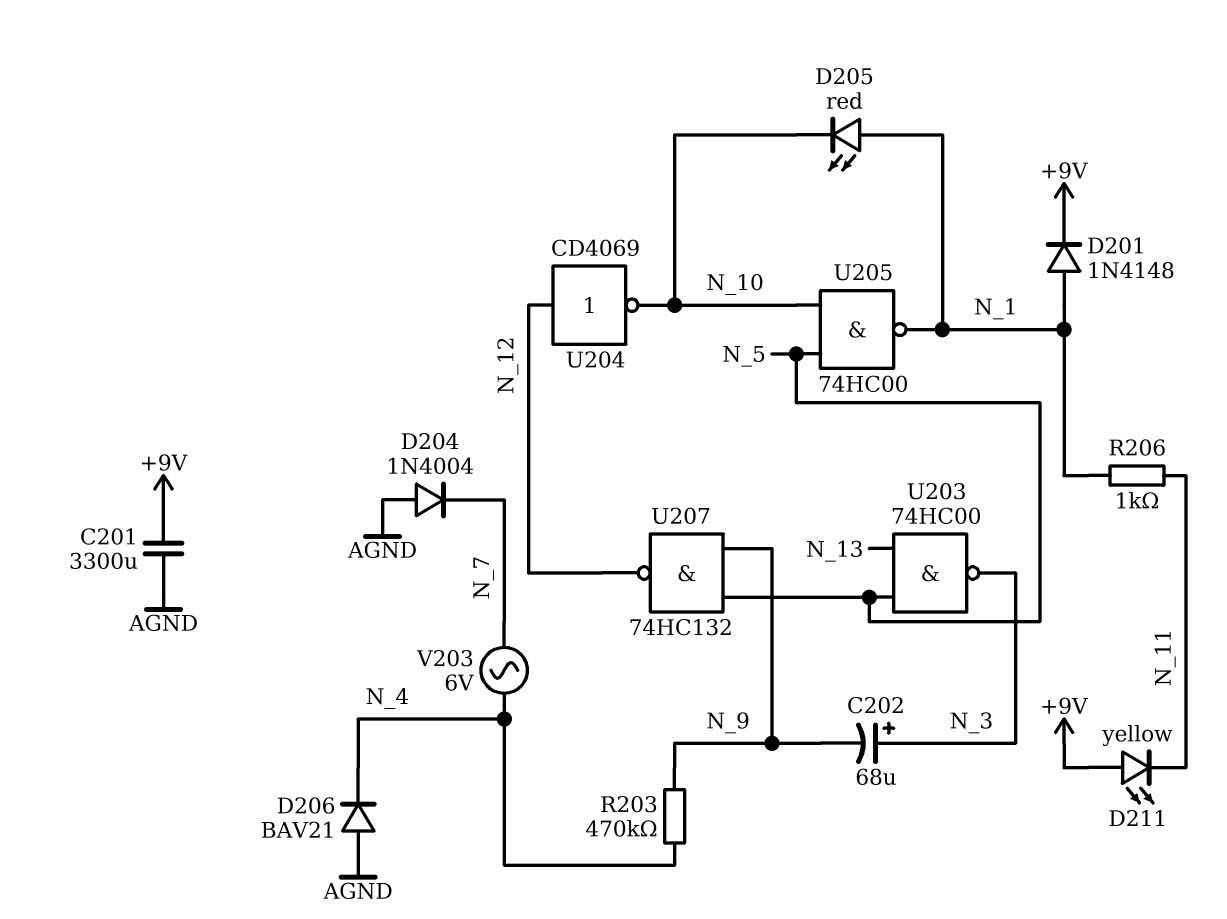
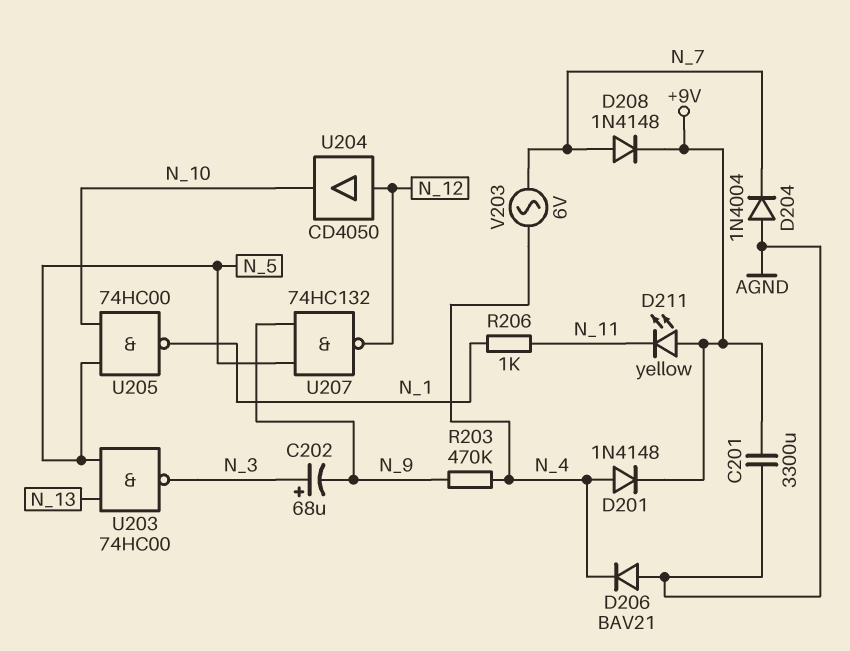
D201: diode 1N4148 (A N_1, K +9V) -> diode 1N4148 (A N_4, K +9V)
D205: LED red (A N_1, K N_10) -> none
D208: none -> diode 1N4148 (A N_7, K +9V)
U204: NOT CD4069 (in N_12, out N_10) -> buffer CD4050 (in N_12, out N_10)

